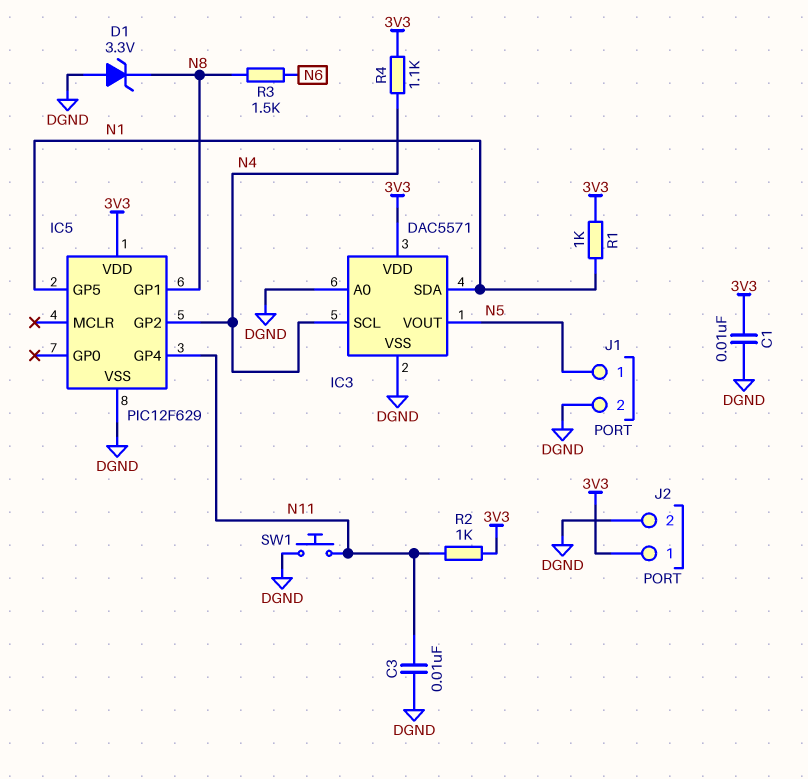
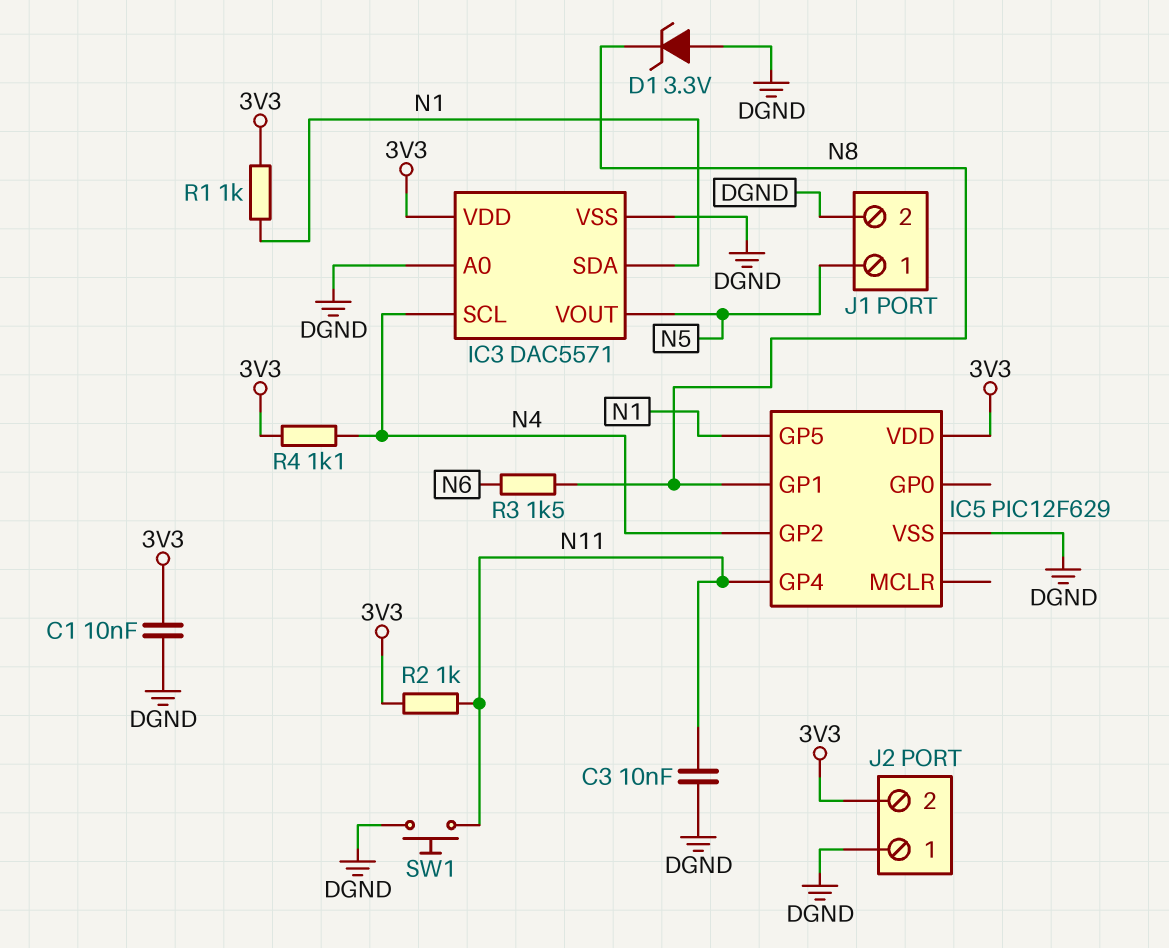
J2 pin 1: 3V3 -> DGND
J2 pin 2: DGND -> 3V3

